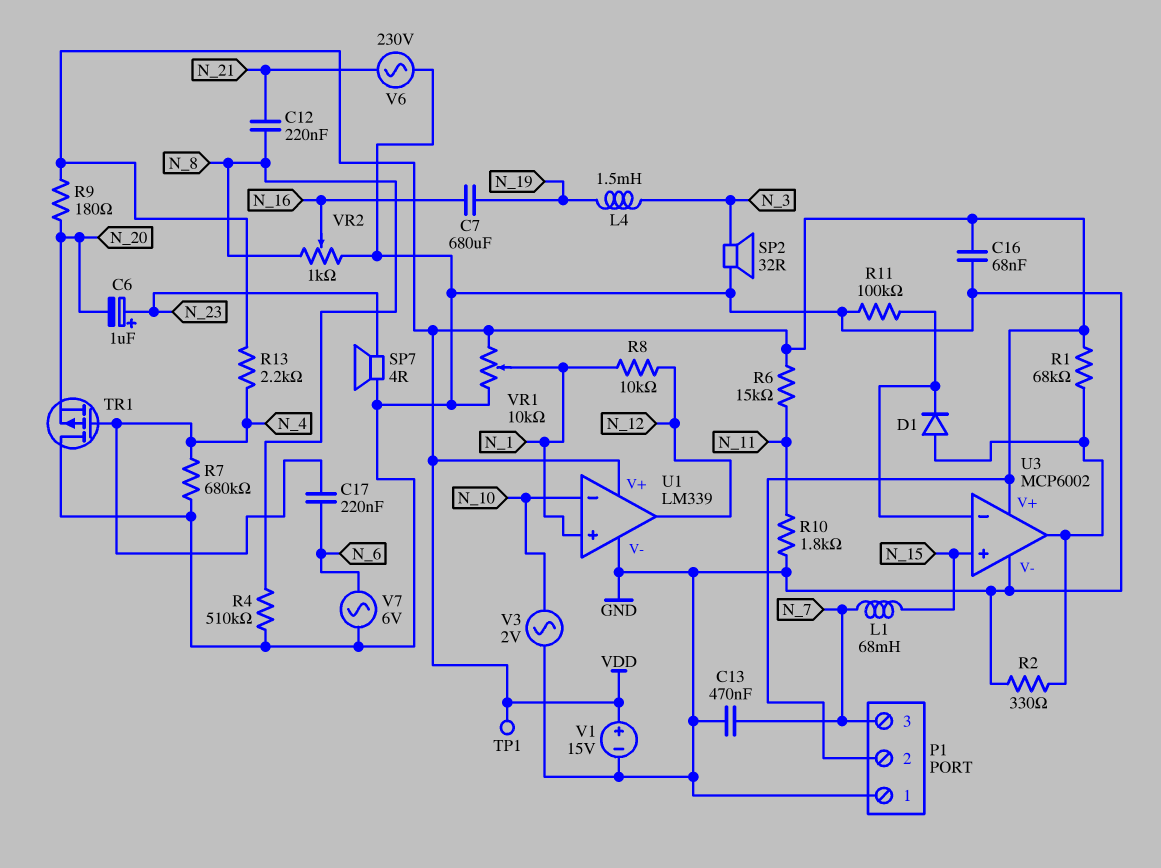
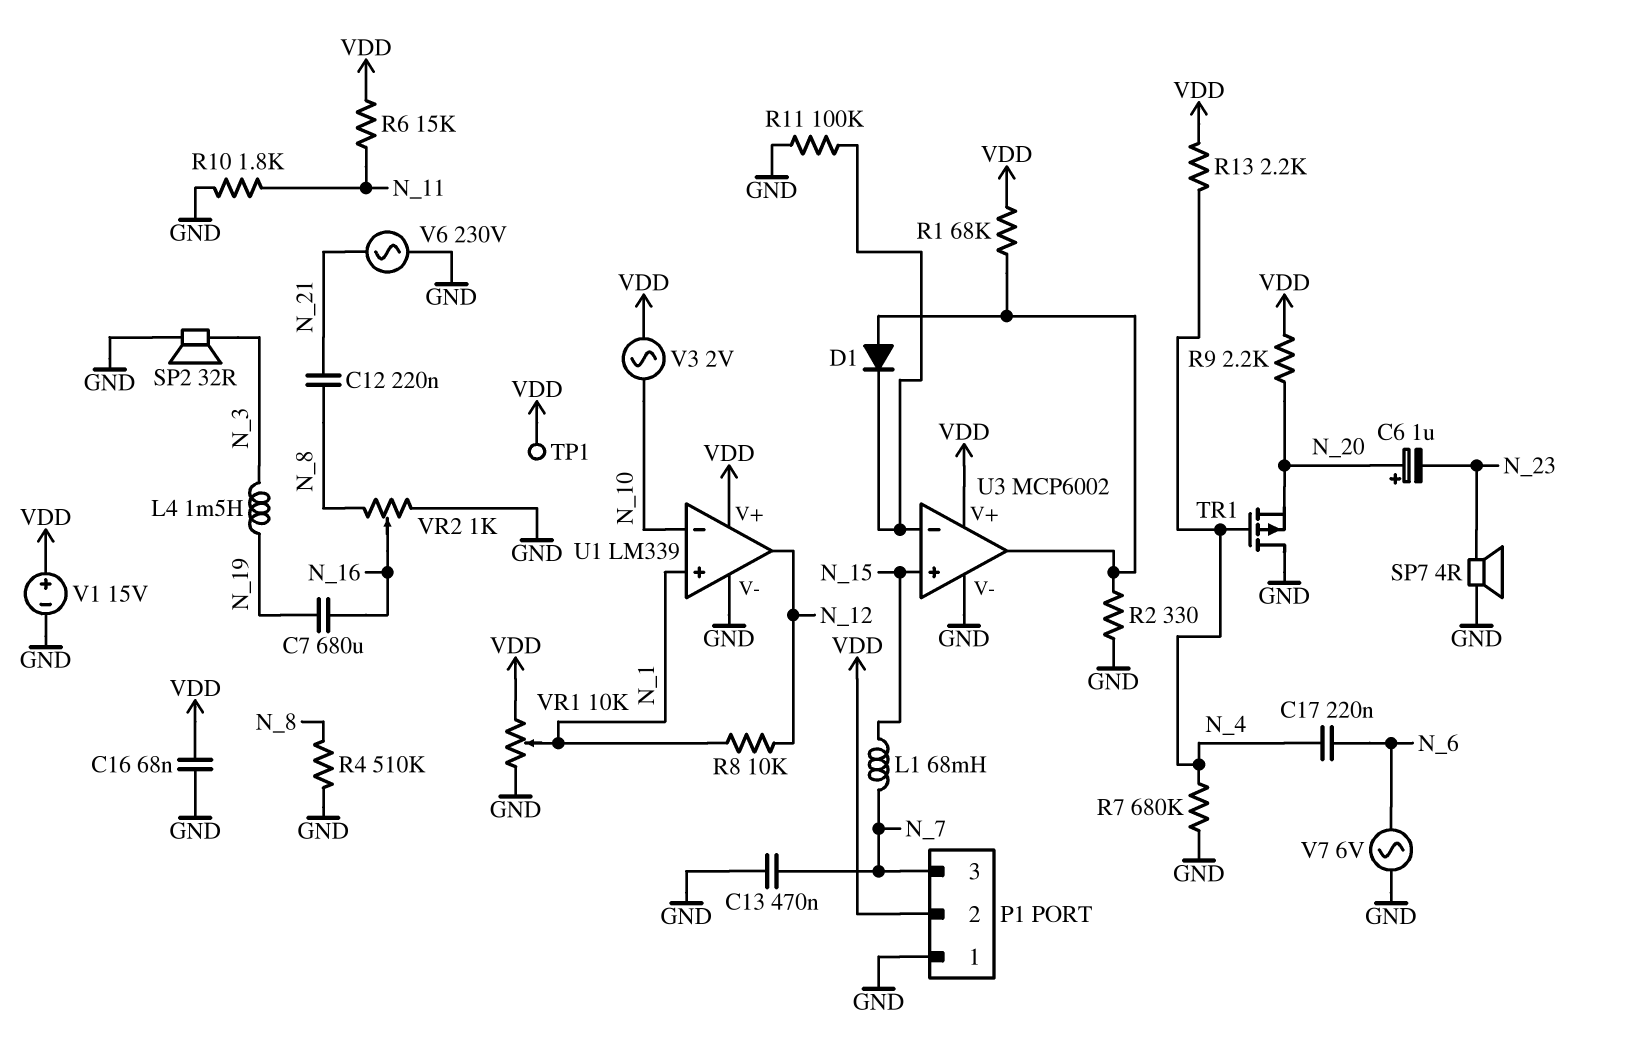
C6: 1uF (plus N_23, minus N_20) -> 1uF (plus N_20, minus N_23)
R9: 180 (N_20, VDD) -> 2.2k (N_20, VDD)
V3: AC 2V (GND, N_10) -> AC 2V (N_10, VDD)

